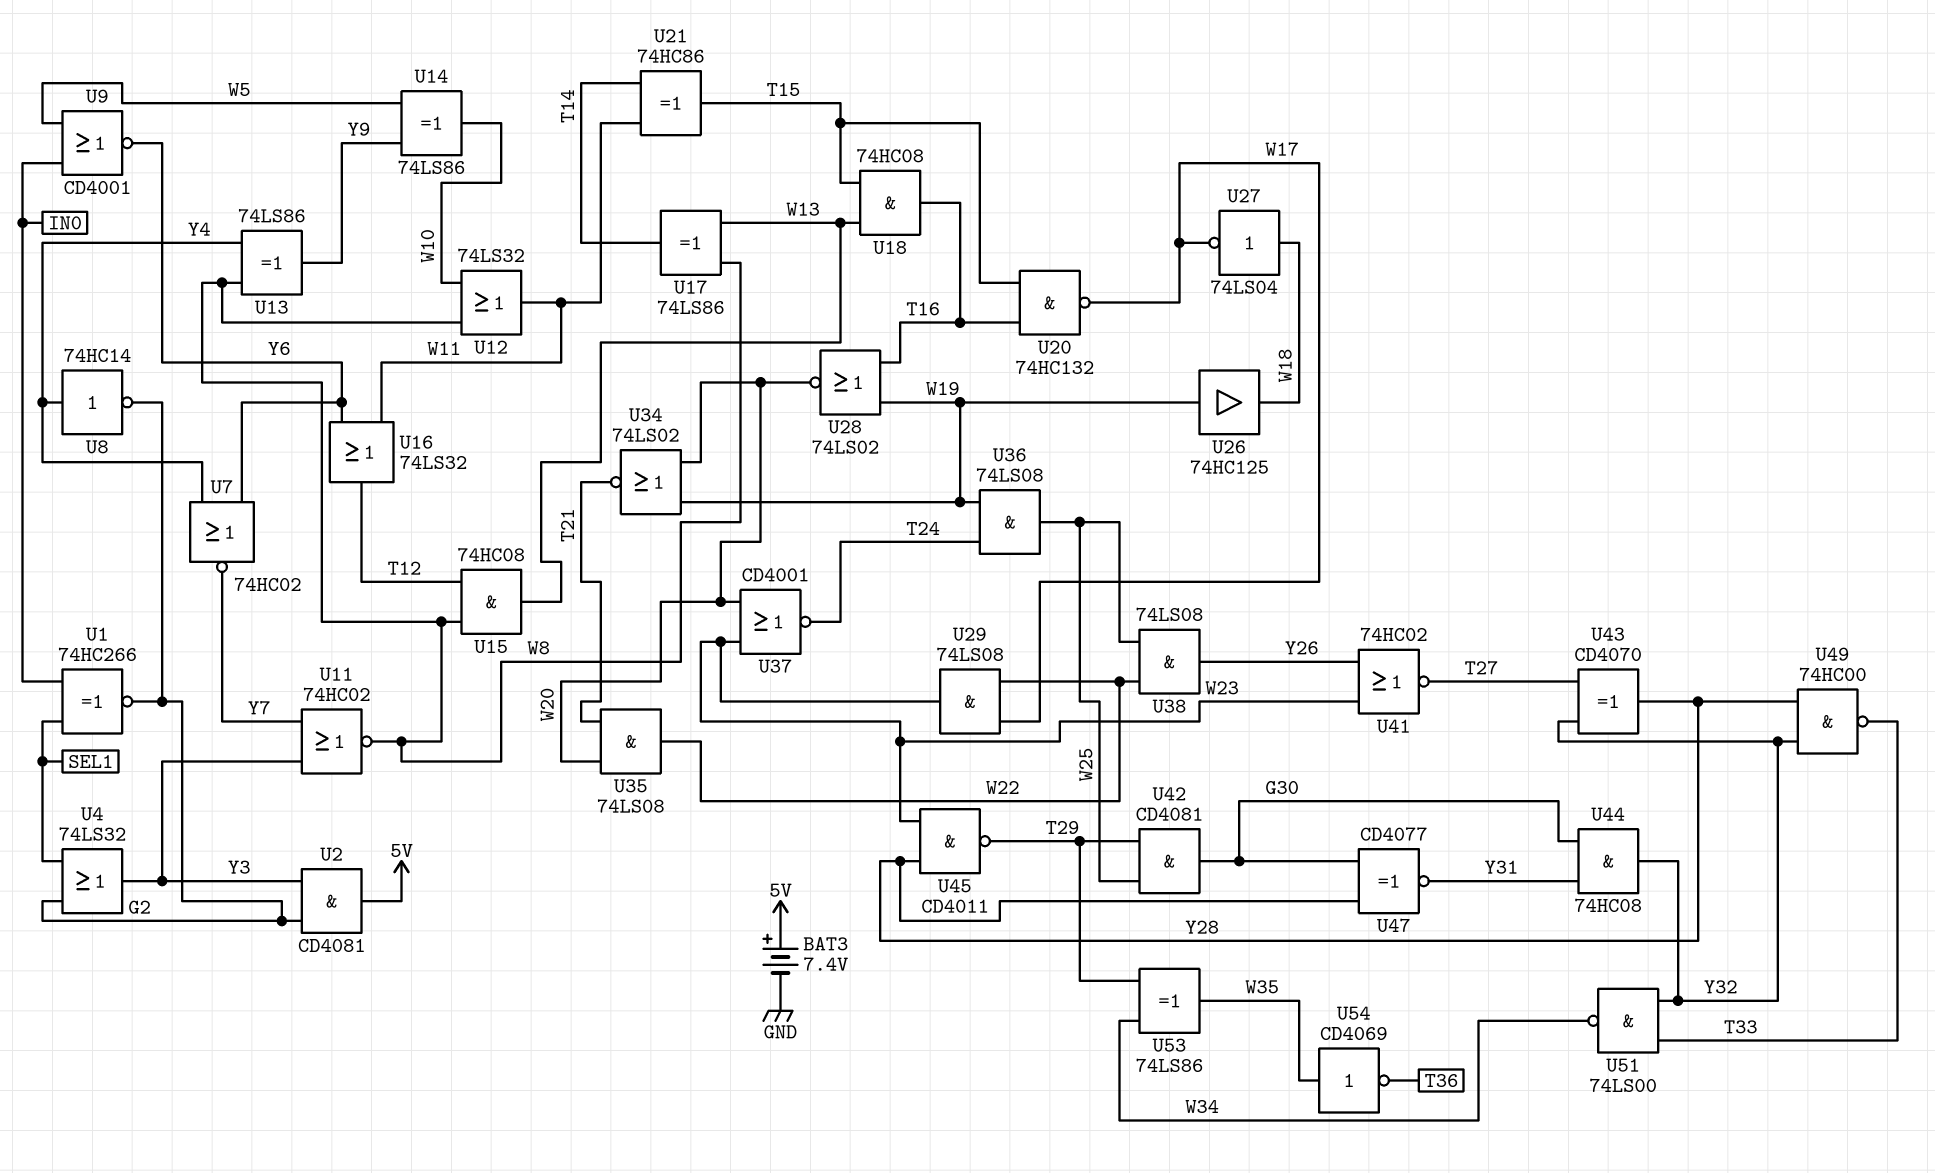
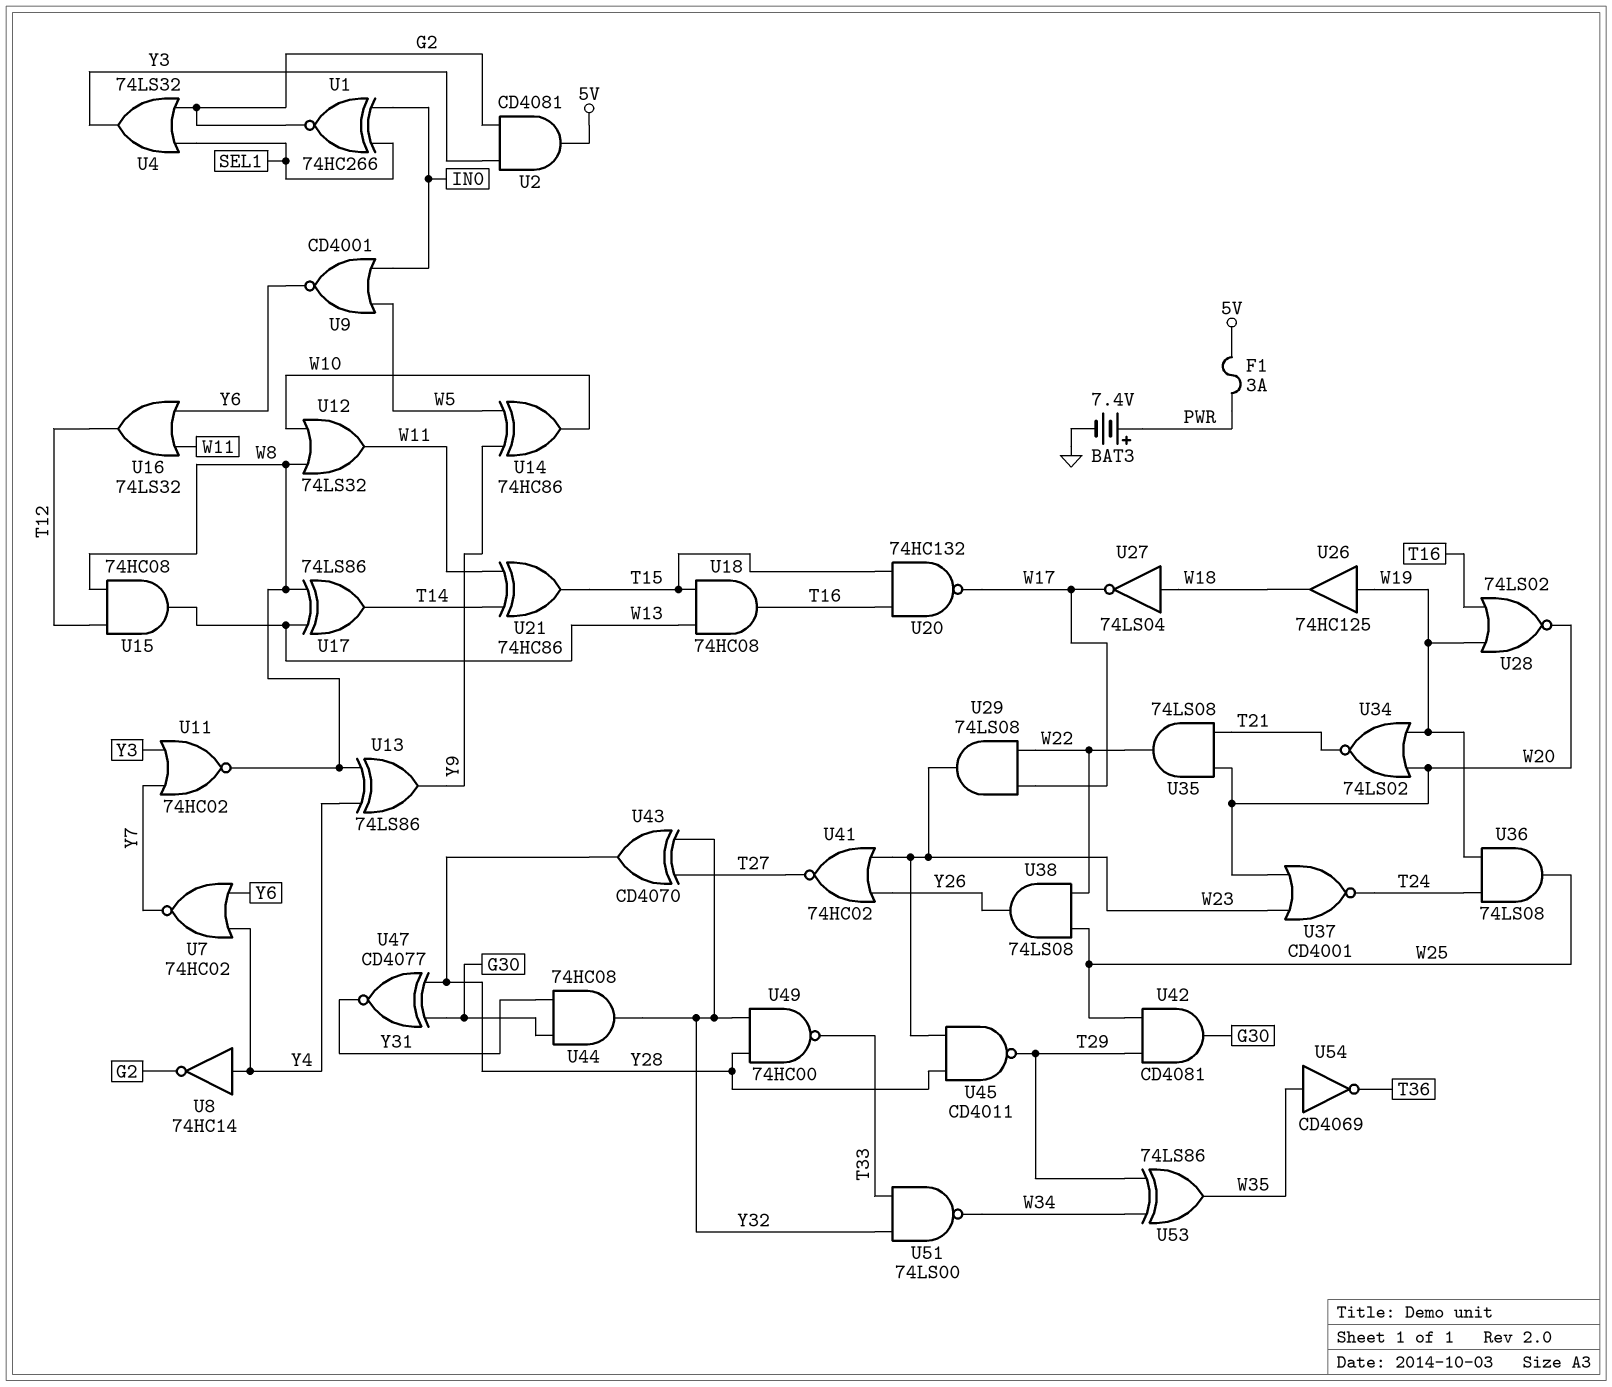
BAT3: 7.4V (plus 5V, minus GND) -> 7.4V (plus PWR, minus GND)
F1: none -> 3A (5V, PWR)
U14: XOR 74LS86 (in W5, in Y9, out W10) -> XOR 74HC86 (in W5, in Y9, out W10)

